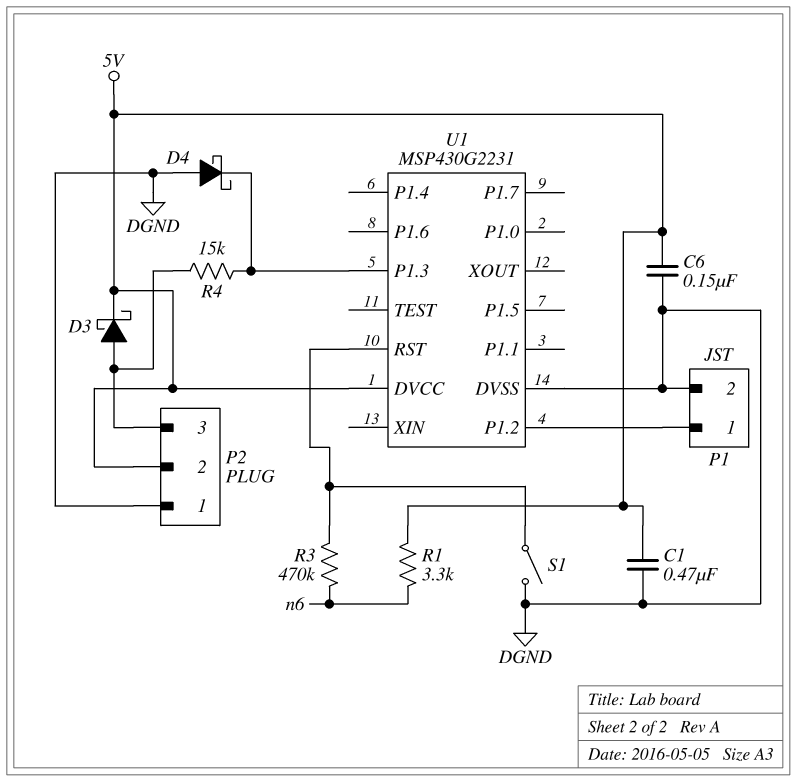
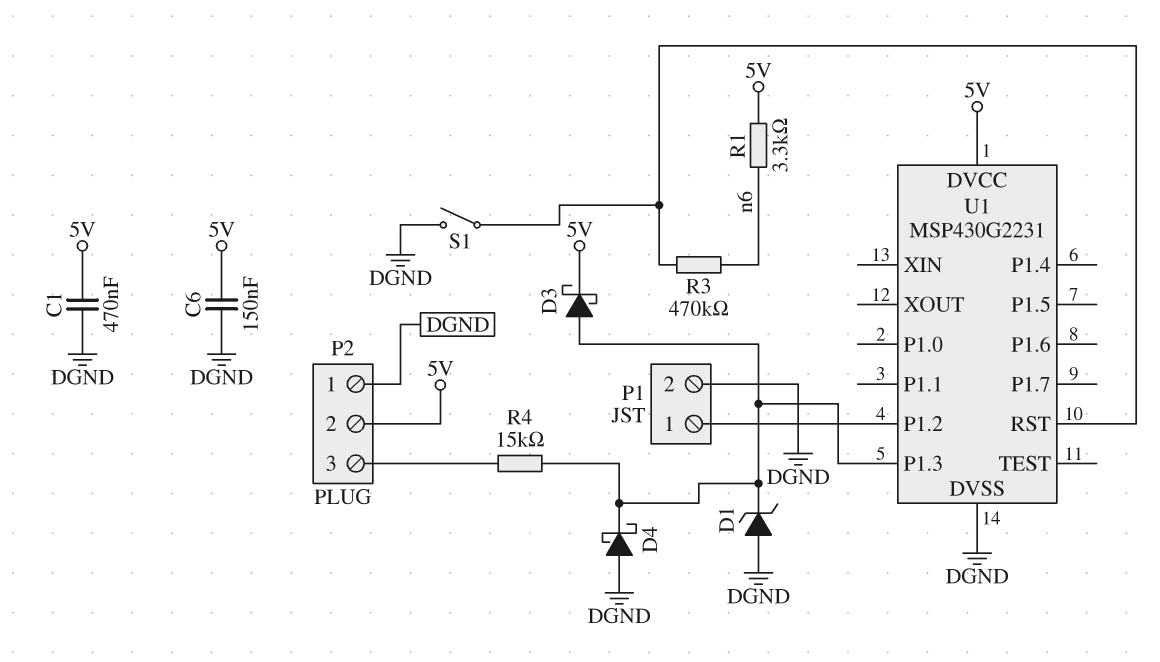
D1: none -> zener (A DGND, K U1/P1.3)
D3: schottky (A P2/3, K 5V) -> schottky (A U1/P1.3, K 5V)

